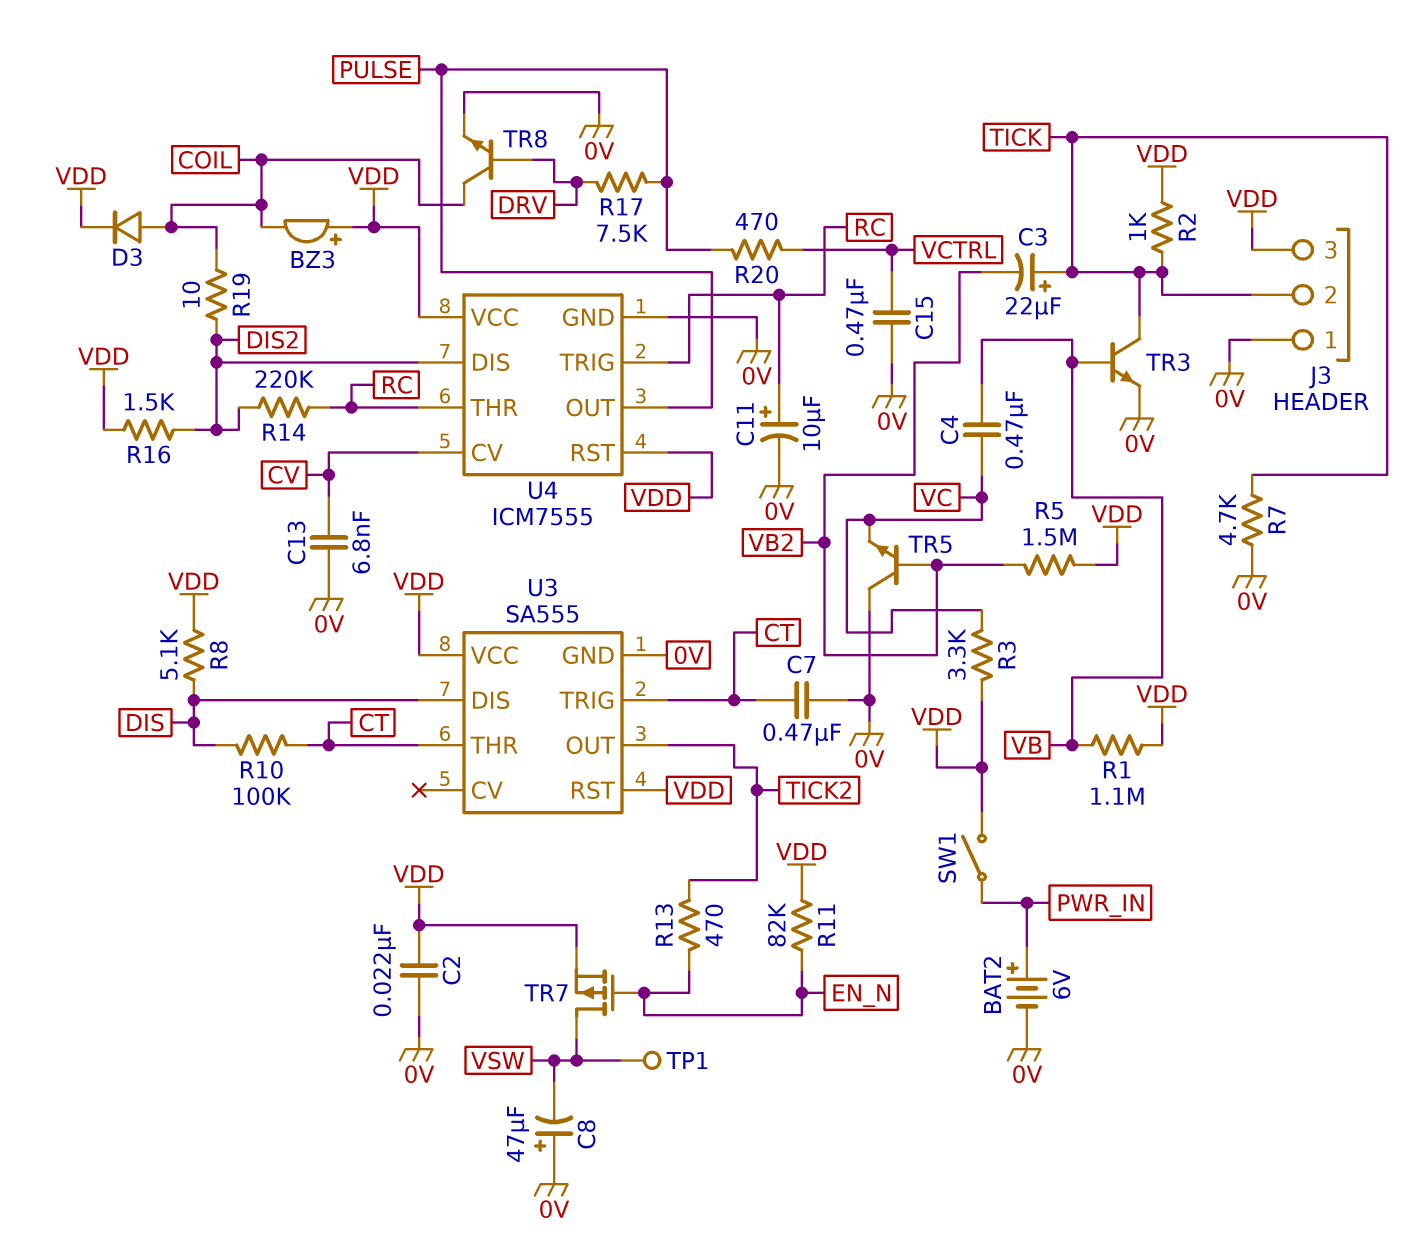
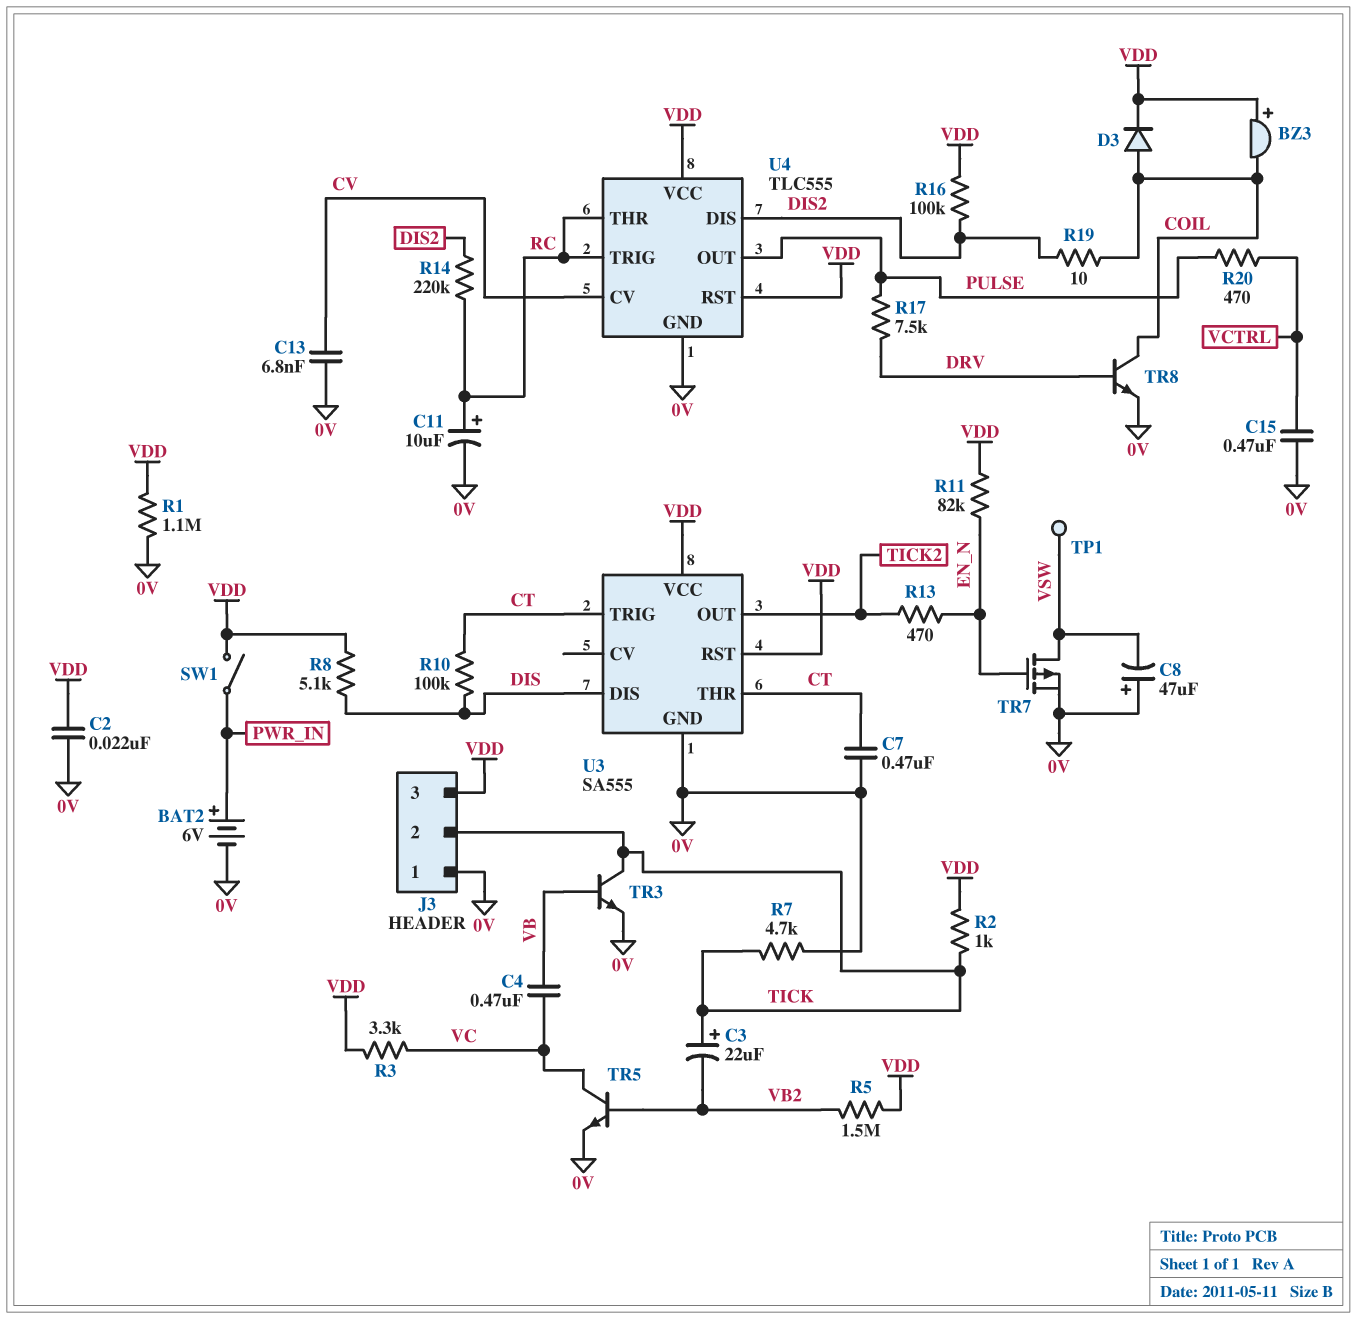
R1: 1.1M (VB, VDD) -> 1.1M (0V, VDD)
R16: 1.5k (DIS2, VDD) -> 100k (DIS2, VDD)
TR5: NPN (B VB2, C 0V, E VC) -> NPN (B VB2, C VC, E 0V)
TR7: PMOS (G EN_N, D VSW, S VDD) -> PMOS (G EN_N, D VSW, S 0V)
U4: ICM7555 -> TLC555

